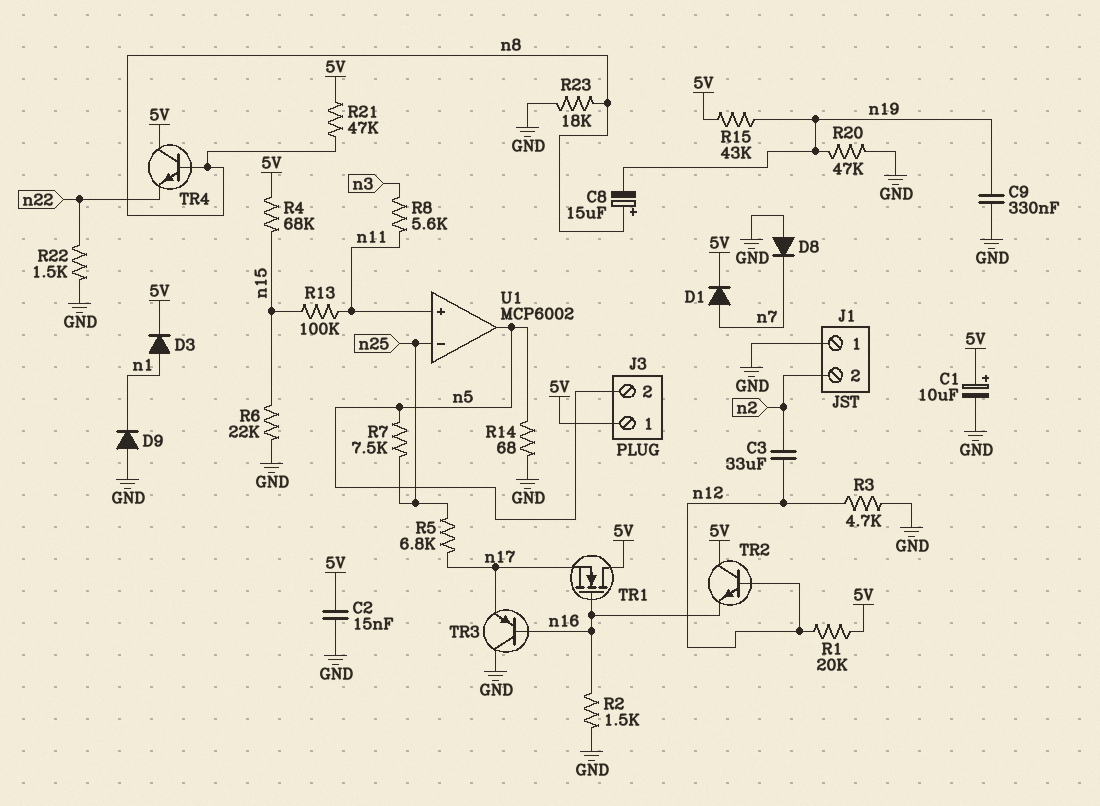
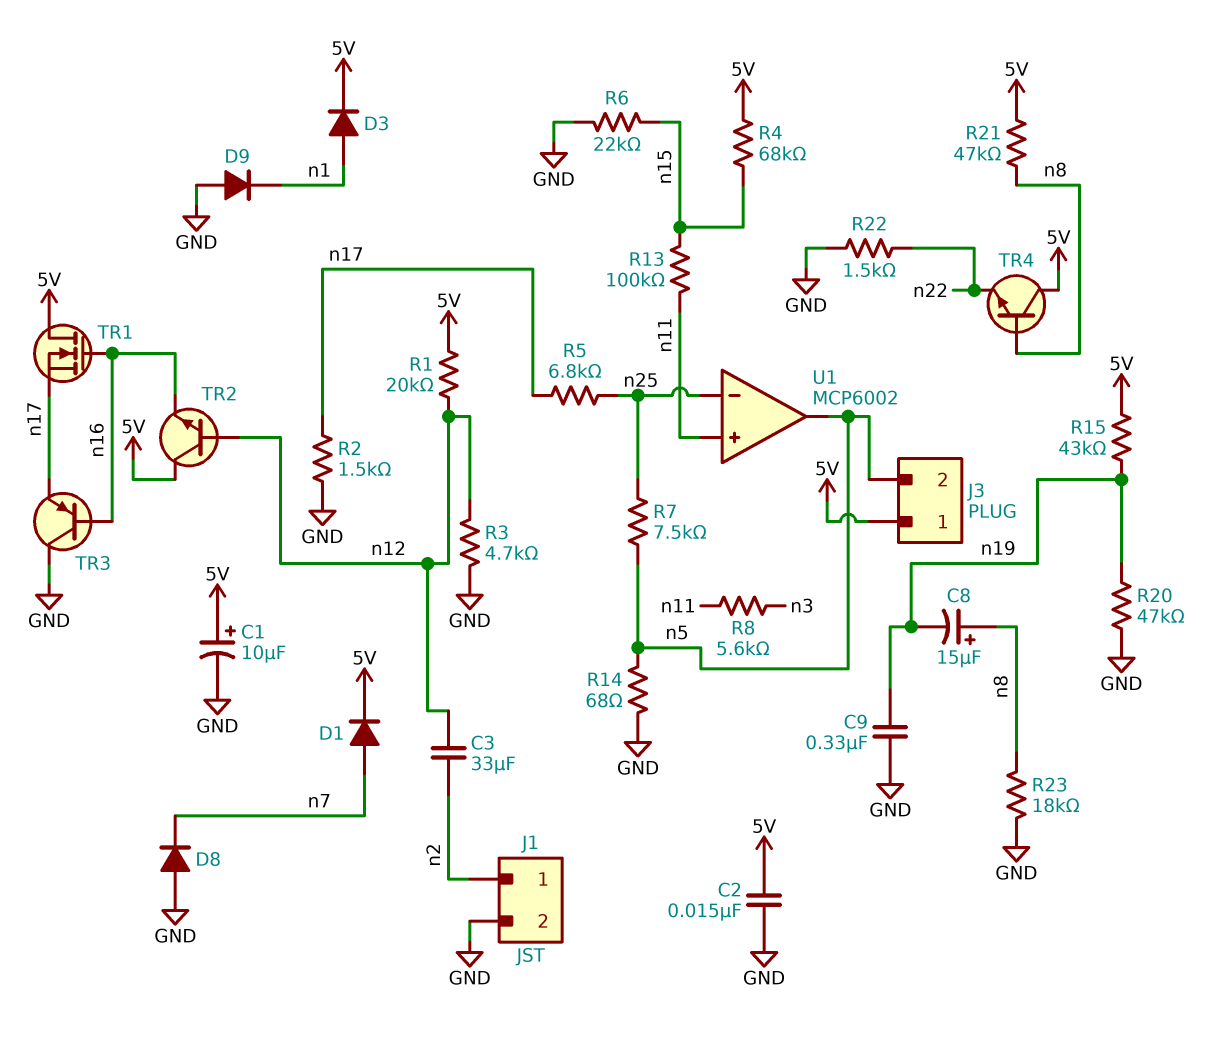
J1 pin 1: GND -> n2
J1 pin 2: n2 -> GND
R2: 1.5k (GND, n16) -> 1.5k (GND, n17)

